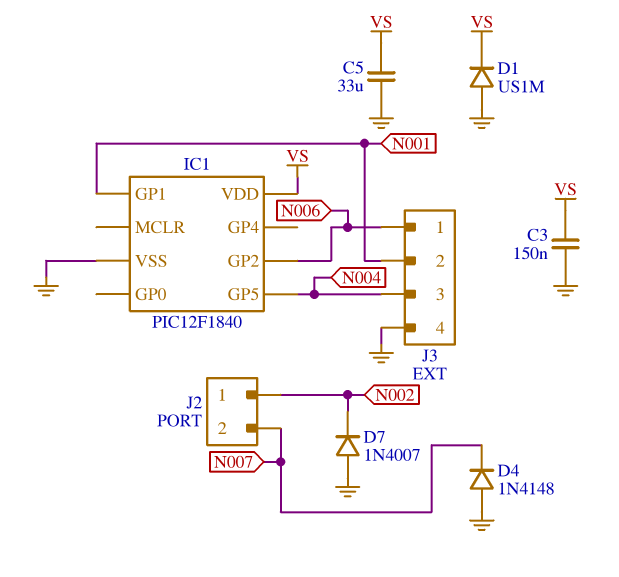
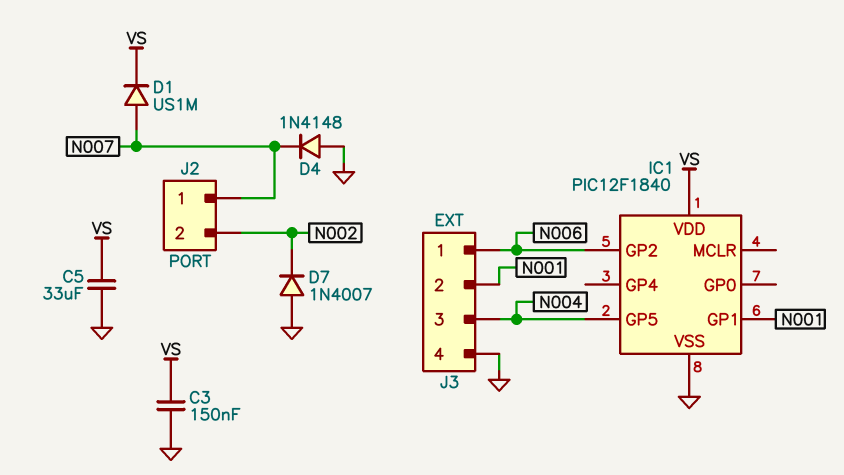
D1: diode US1M (A GND, K VS) -> diode US1M (A N007, K VS)
J2 pin 1: N002 -> N007
J2 pin 2: N007 -> N002

